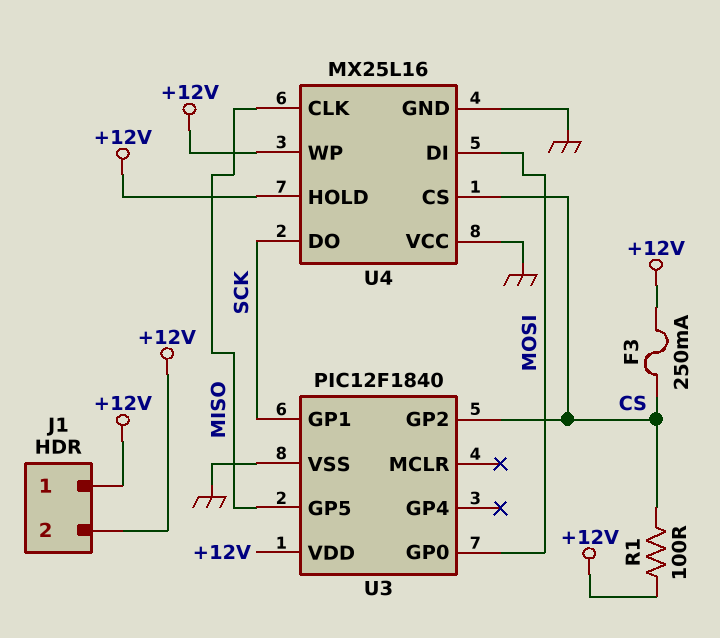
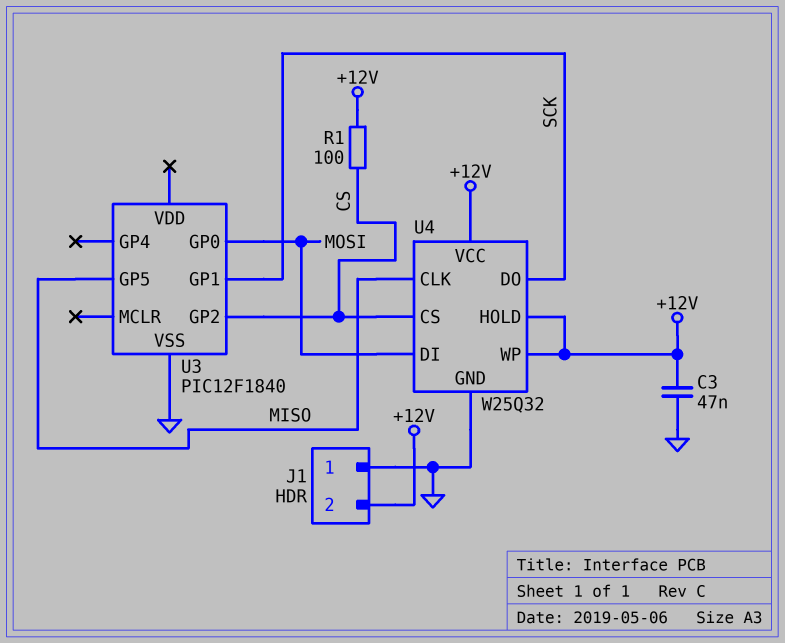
C3: none -> 47nF (+12V, GND)
F3: 250mA (+12V, CS) -> none
J1 pin 1: +12V -> GND
U3 pin VDD: +12V -> none
U4: MX25L16 -> W25Q32
U4 pin VCC: GND -> +12V

